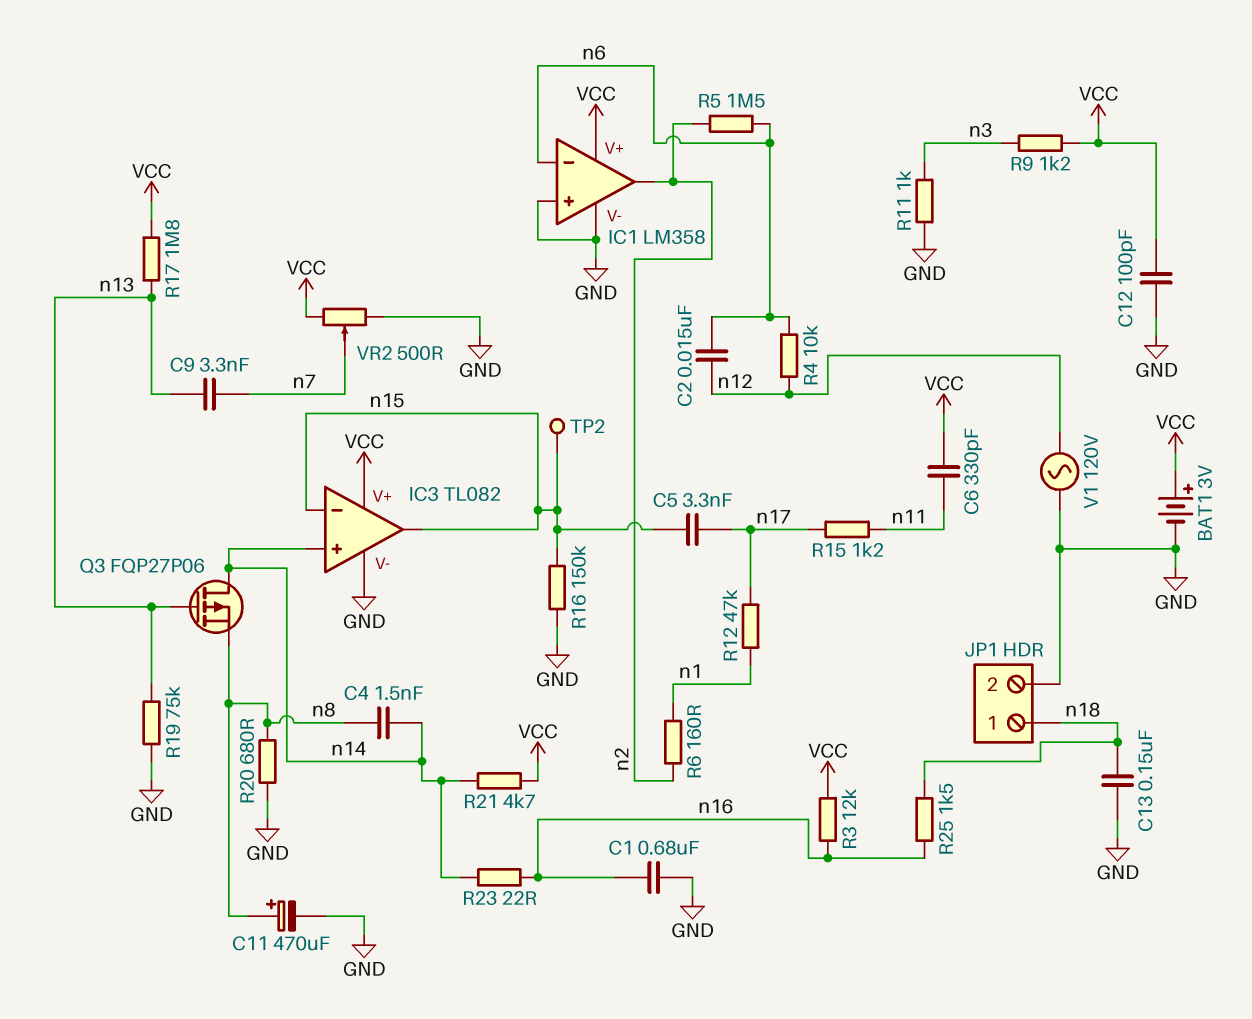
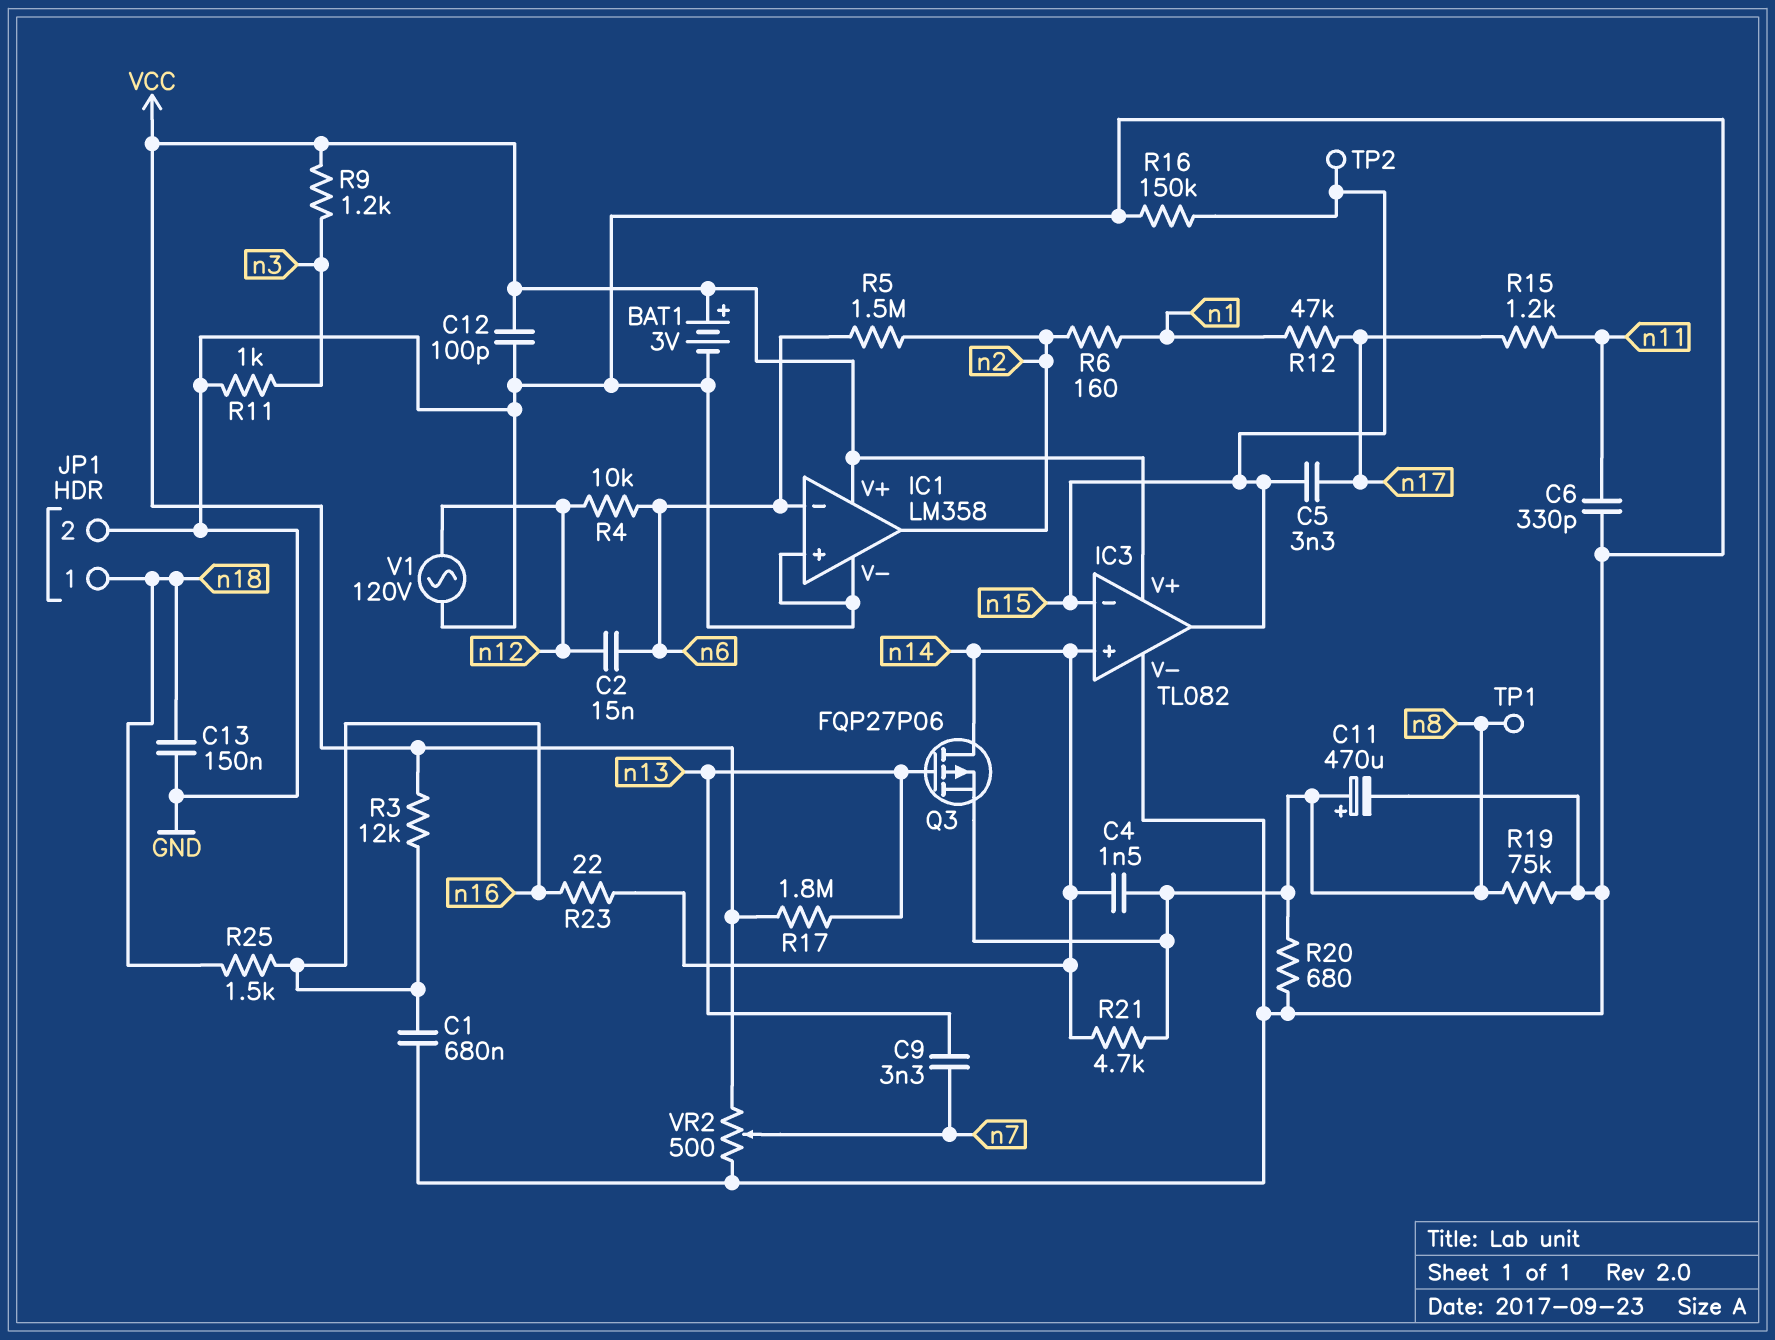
C6: 330pF (VCC, n11) -> 330pF (GND, n11)
R19: 75k (GND, n13) -> 75k (GND, n8)
R21: 4.7k (VCC, n14) -> 4.7k (n8, n14)
TP1: none -> test point (n8)

